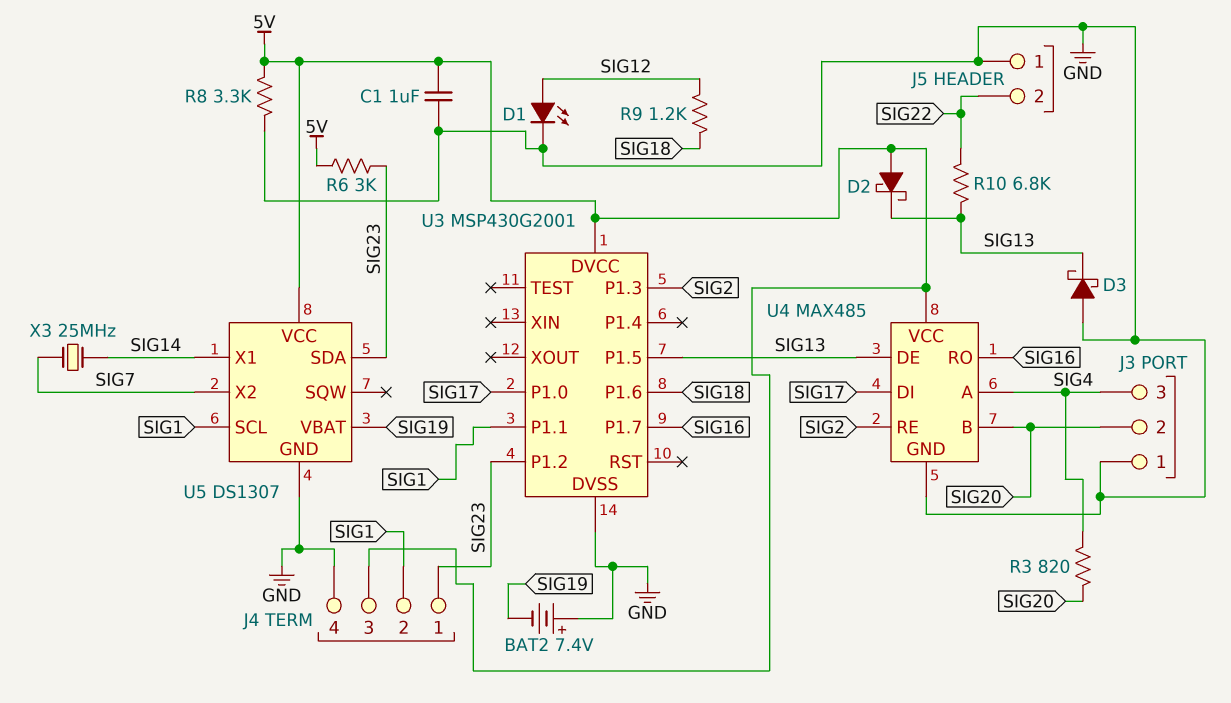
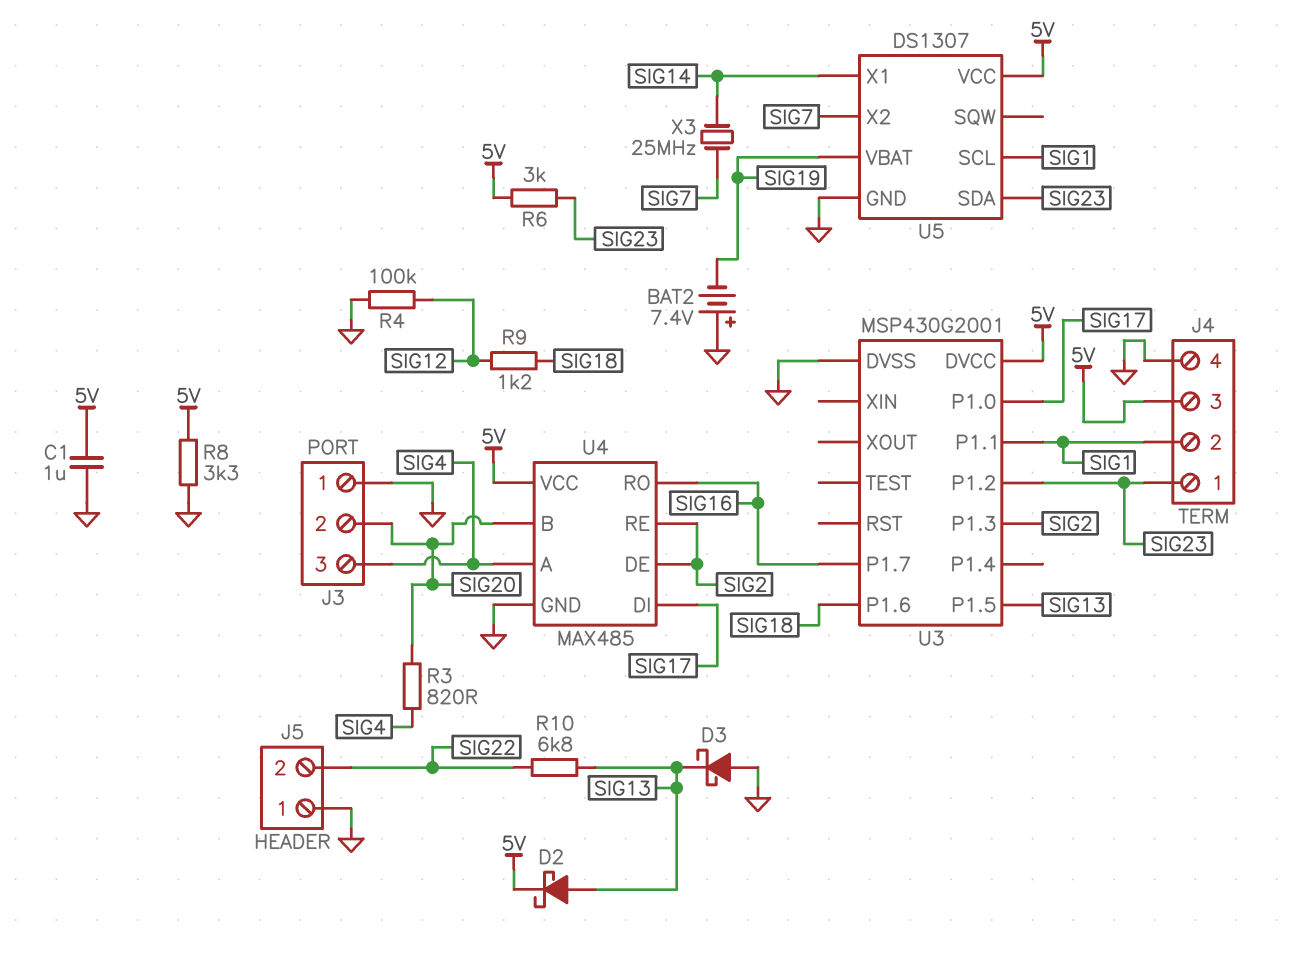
D1: LED (A SIG12, K GND) -> none
D2: schottky (A 5V, K SIG13) -> schottky (A SIG13, K 5V)
R4: none -> 100k (GND, SIG12)
U4 pin DE: SIG13 -> SIG2

